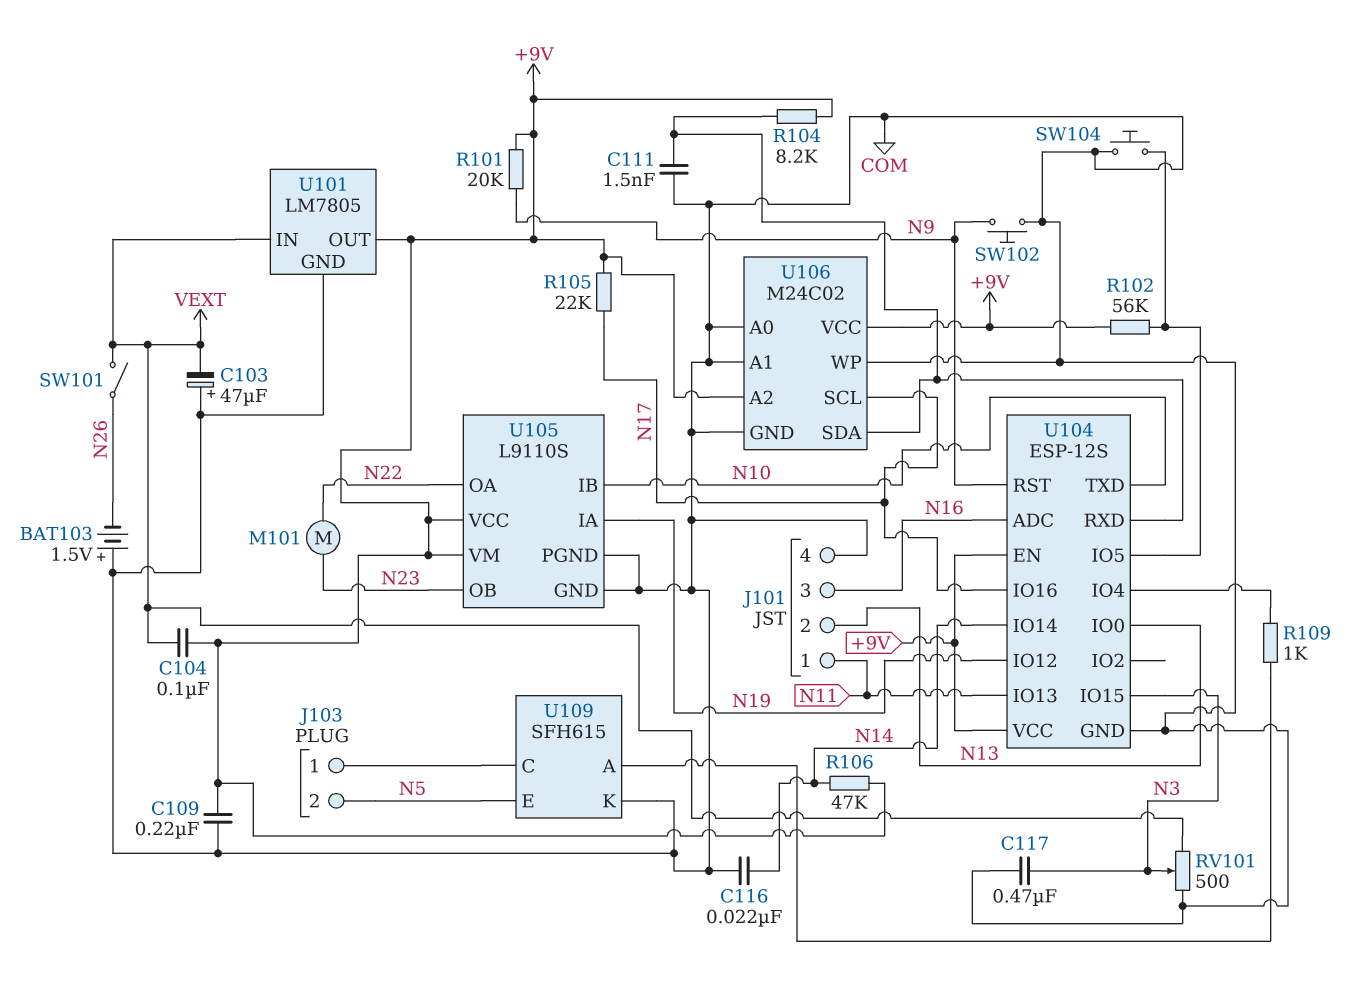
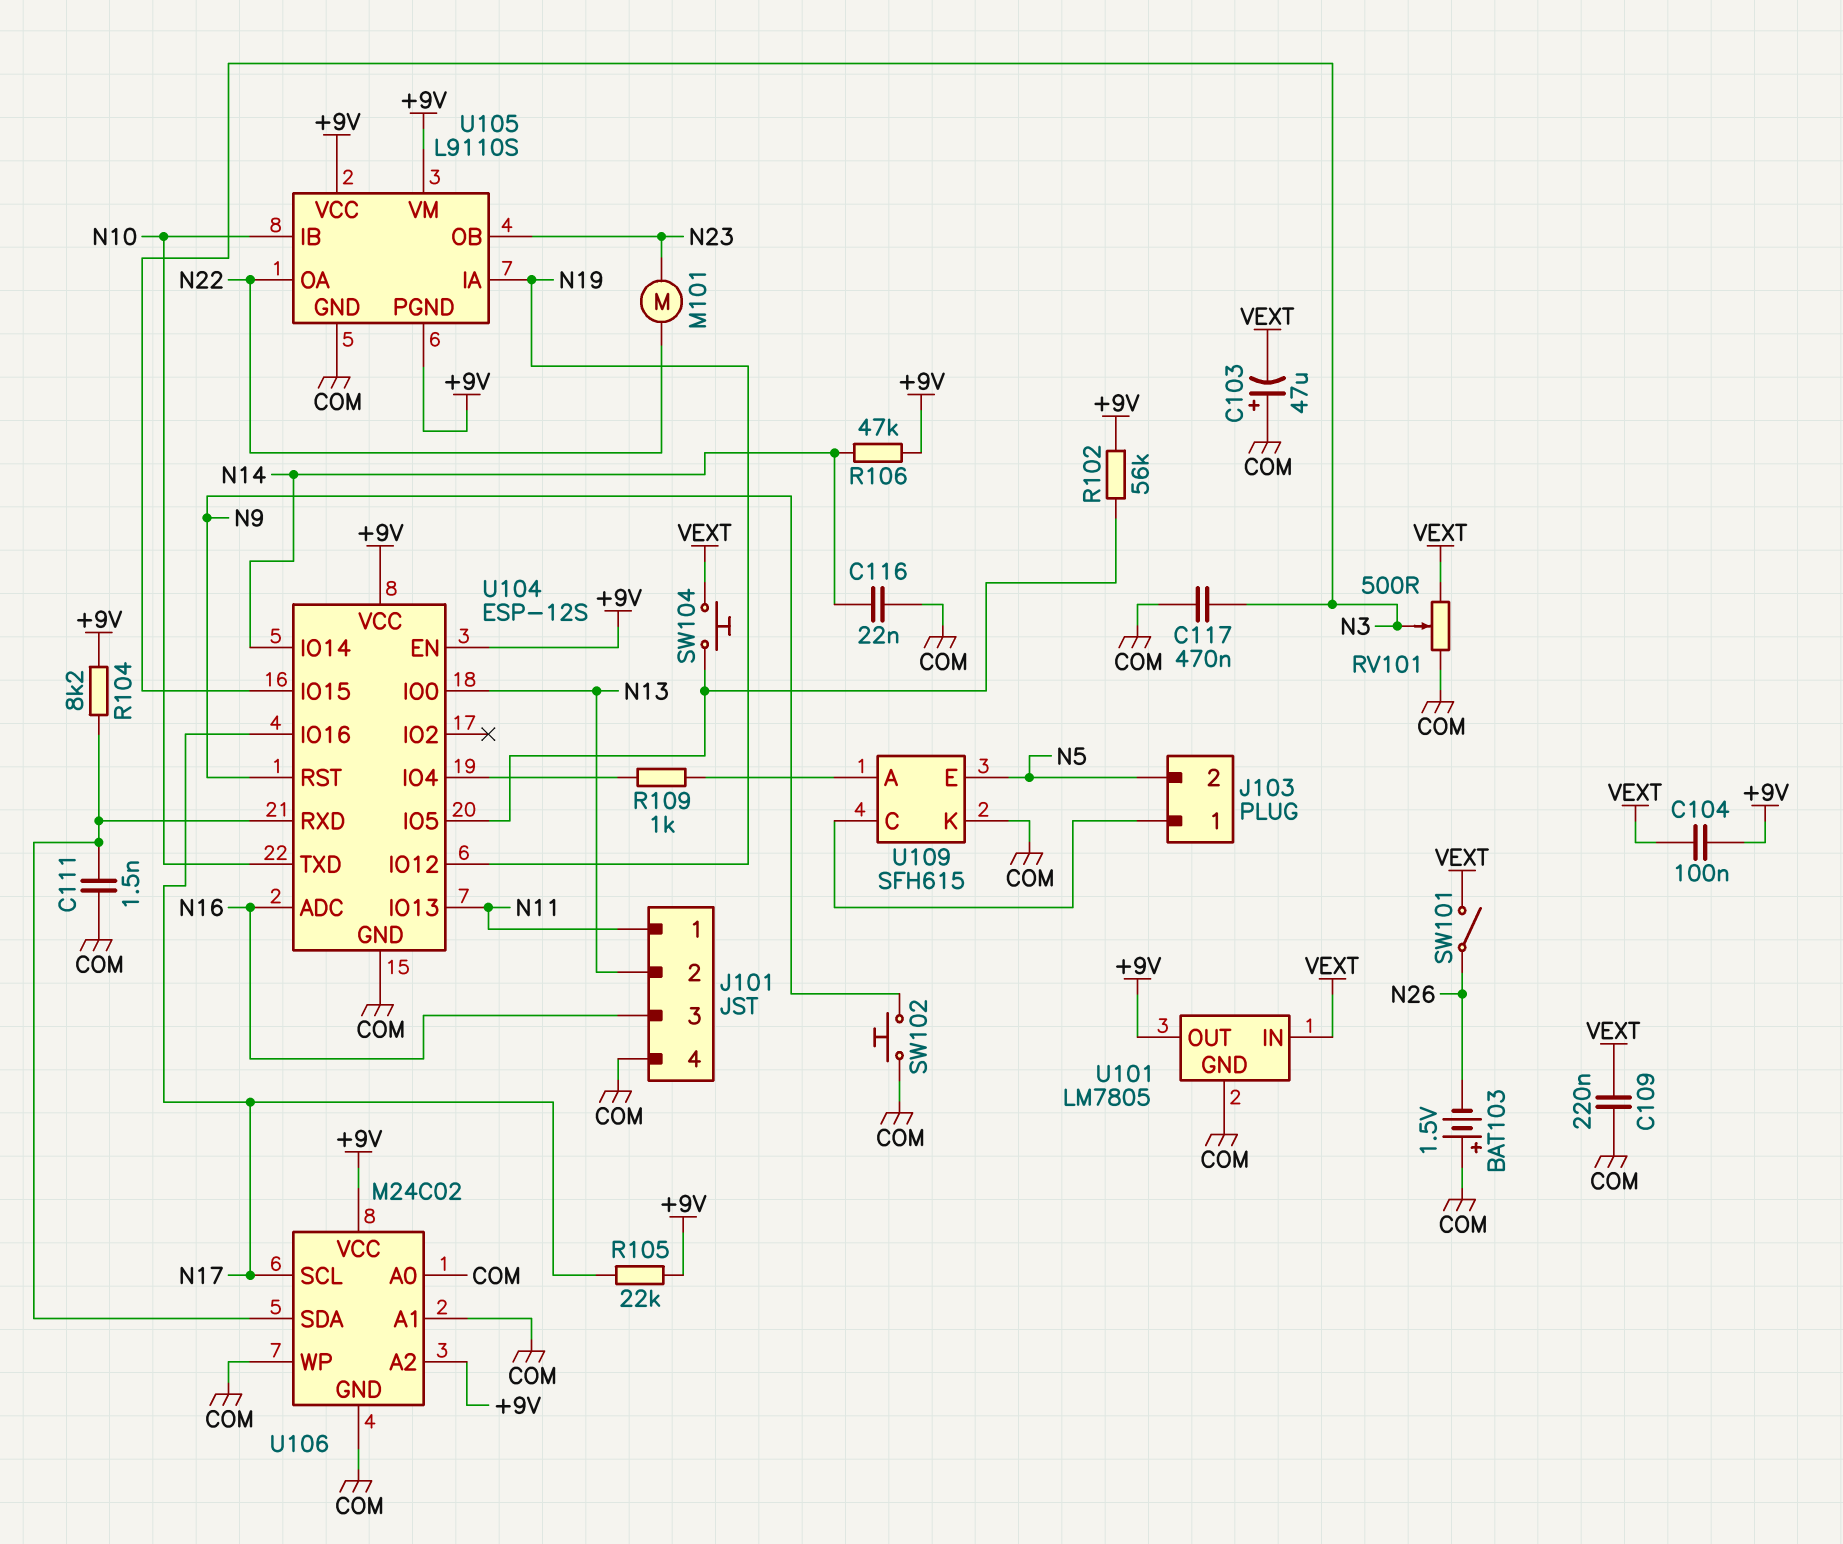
C109: 220nF (+9V, COM) -> 220nF (COM, VEXT)
R101: 20k (+9V, N9) -> none
SW104: button (COM, U104/IO5) -> button (U104/IO5, VEXT)
U105 pin PGND: COM -> +9V

